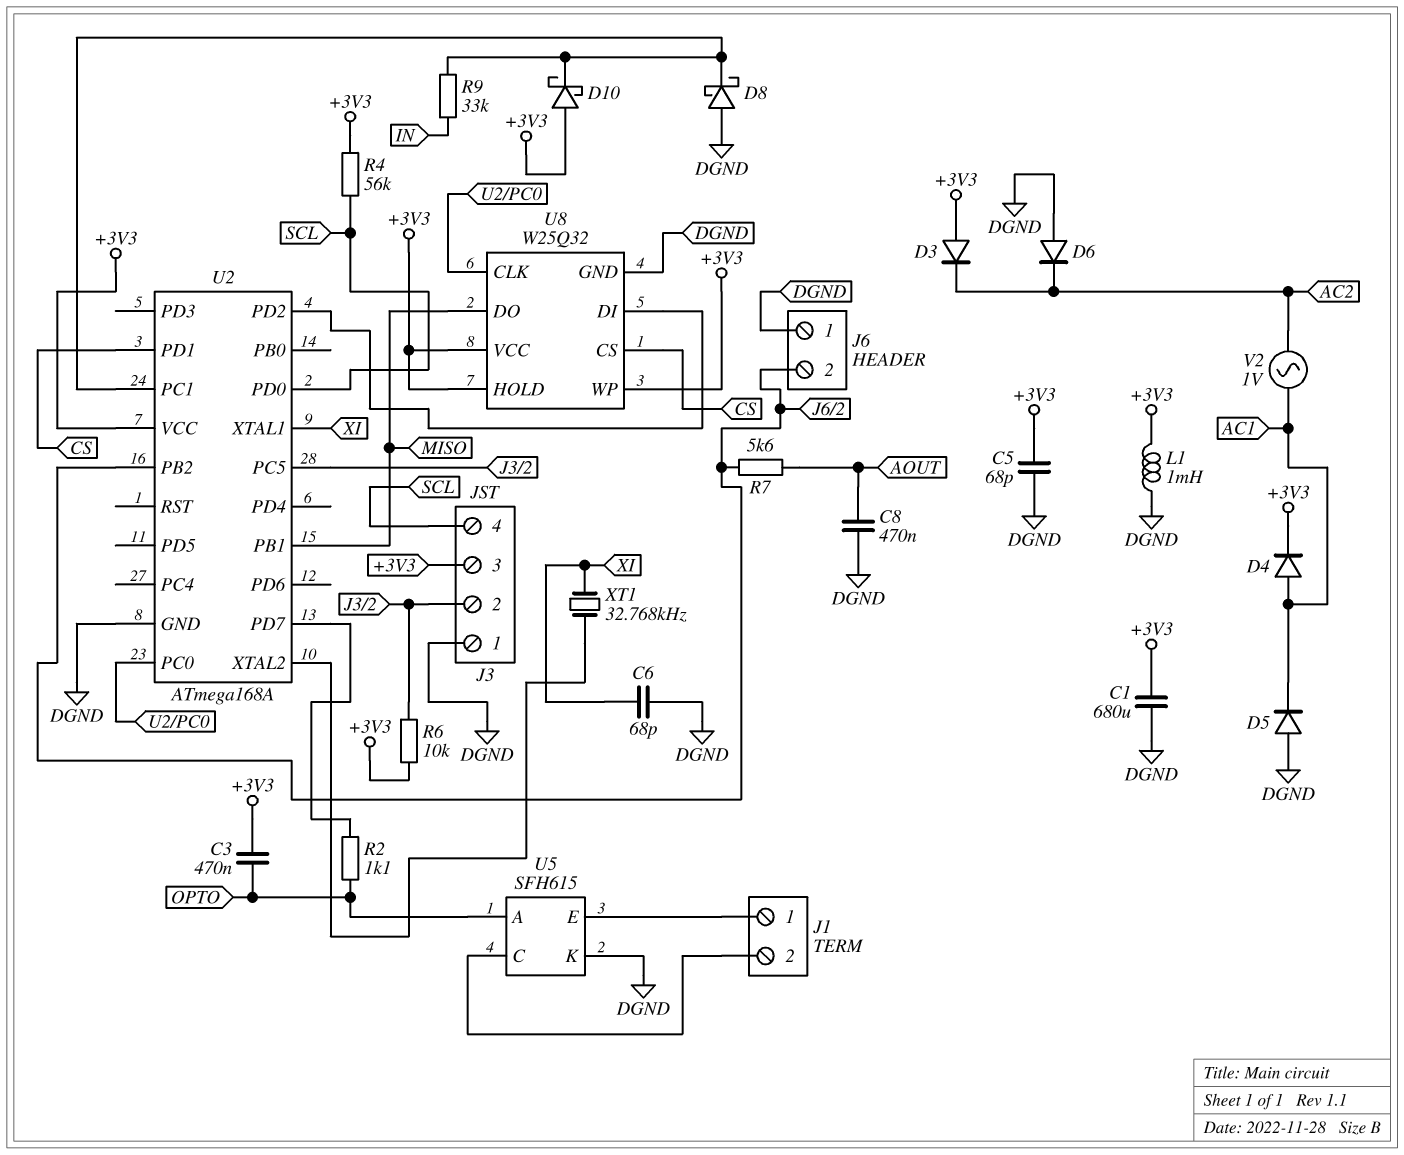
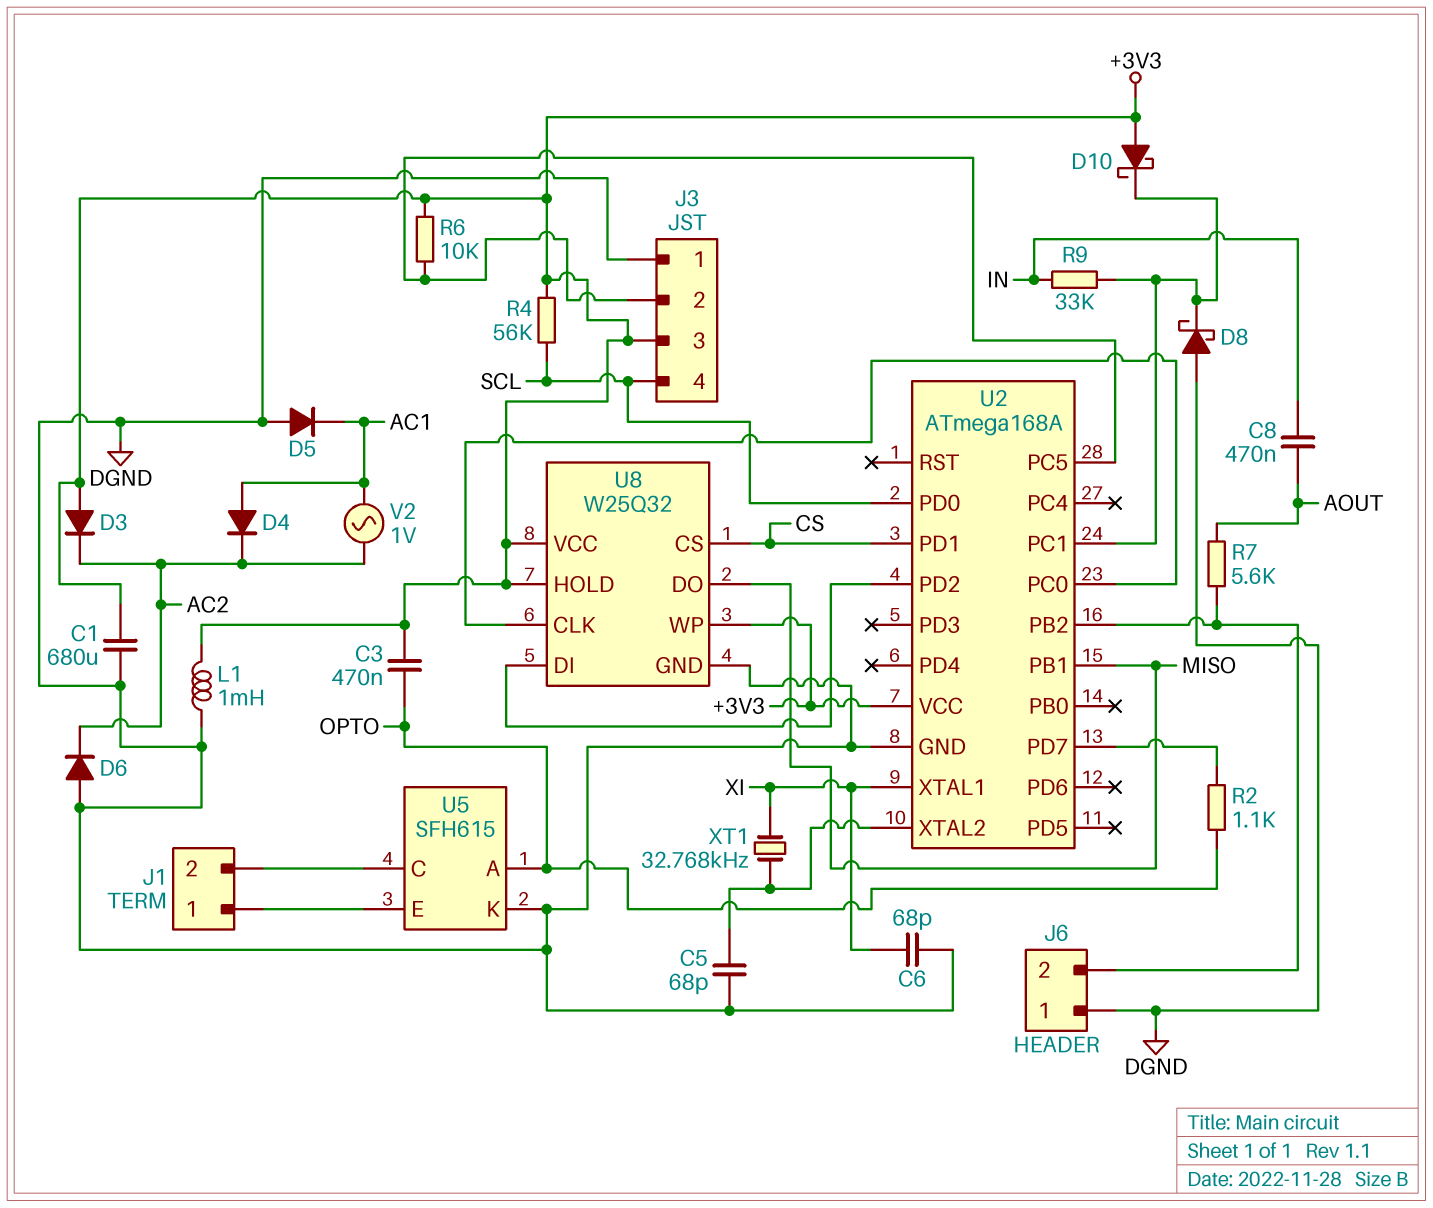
C5: 68pF (+3V3, DGND) -> 68pF (DGND, U2/XTAL2)
C8: 470nF (AOUT, DGND) -> 470nF (AOUT, IN)
D4: diode (A AC1, K +3V3) -> diode (A AC1, K AC2)

